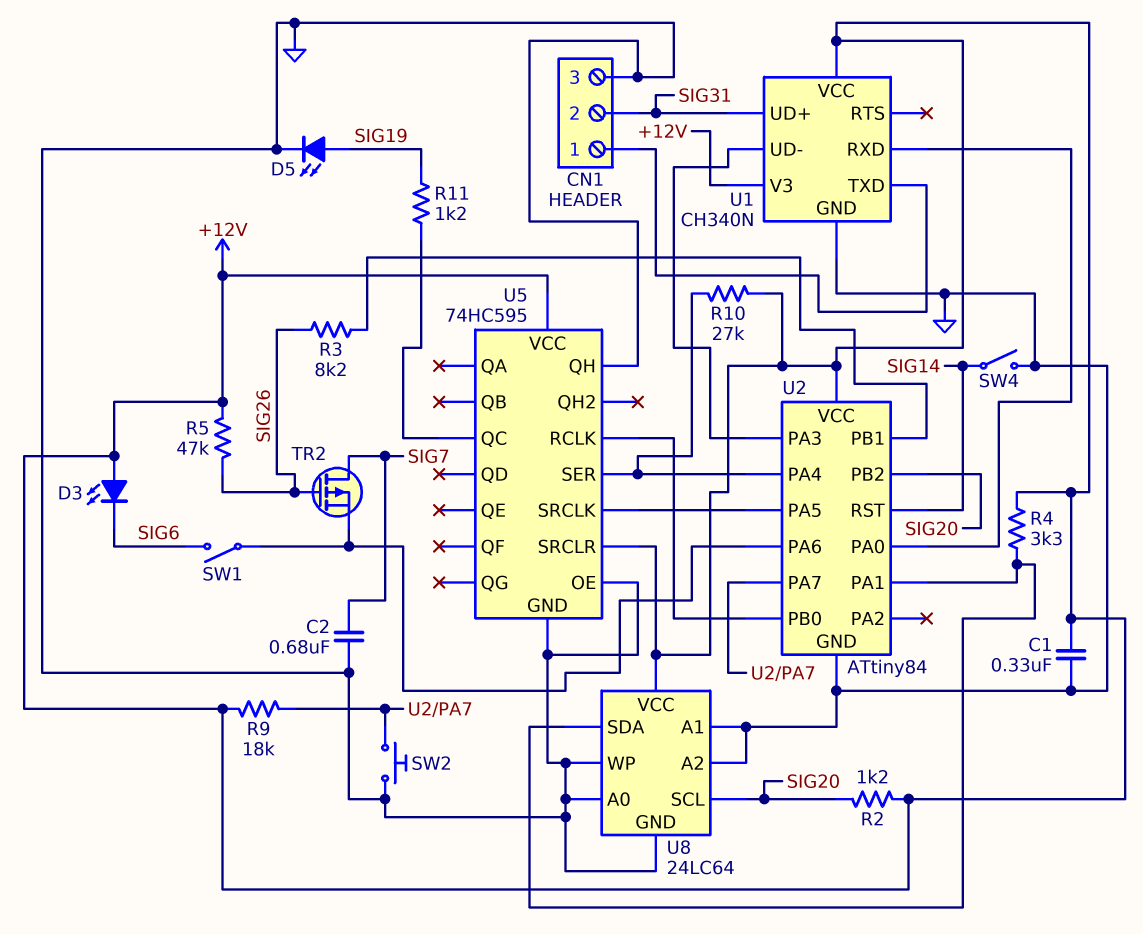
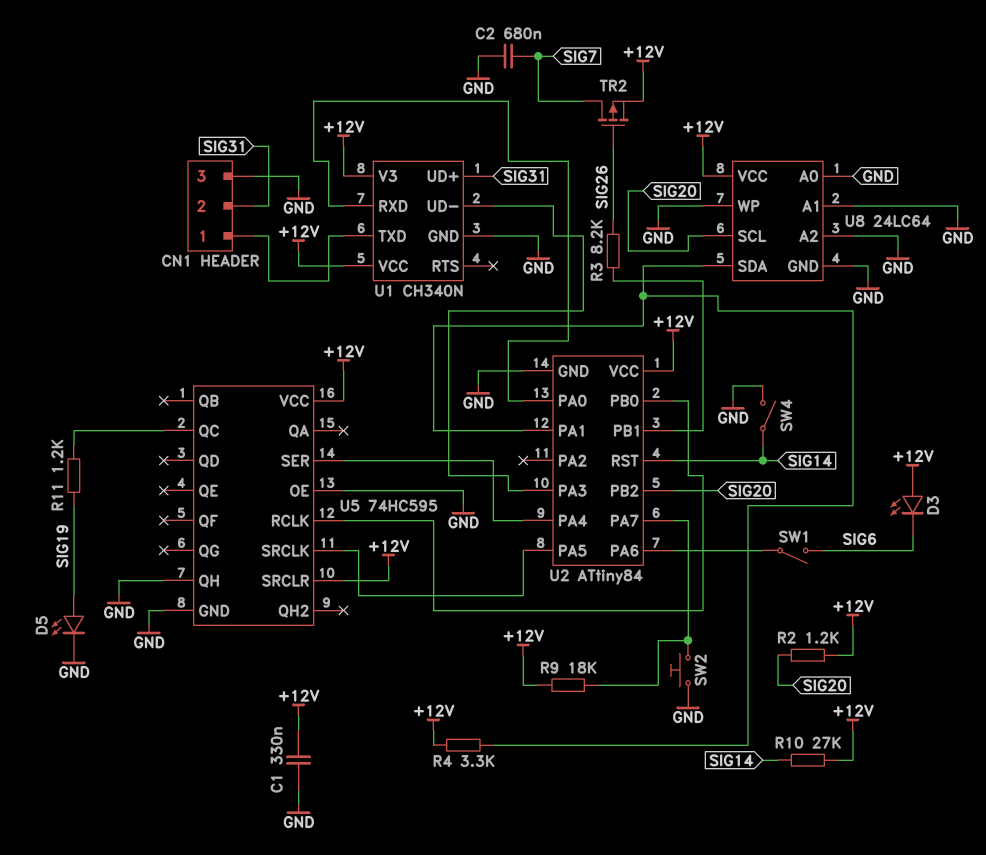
R5: 47k (+12V, SIG26) -> none
R10: 27k (+12V, U2/PA4) -> 27k (+12V, SIG14)
TR2: PMOS (G SIG26, D SIG7, S U2/PA6) -> PMOS (G SIG26, D SIG7, S +12V)

